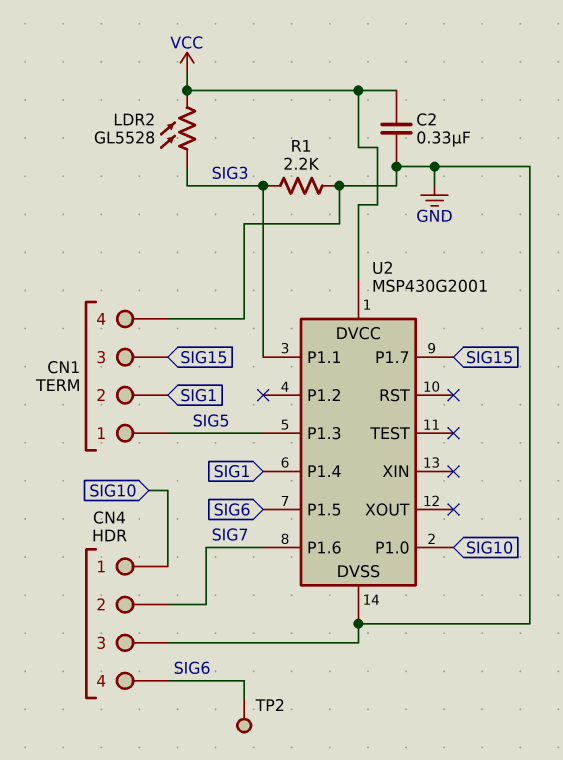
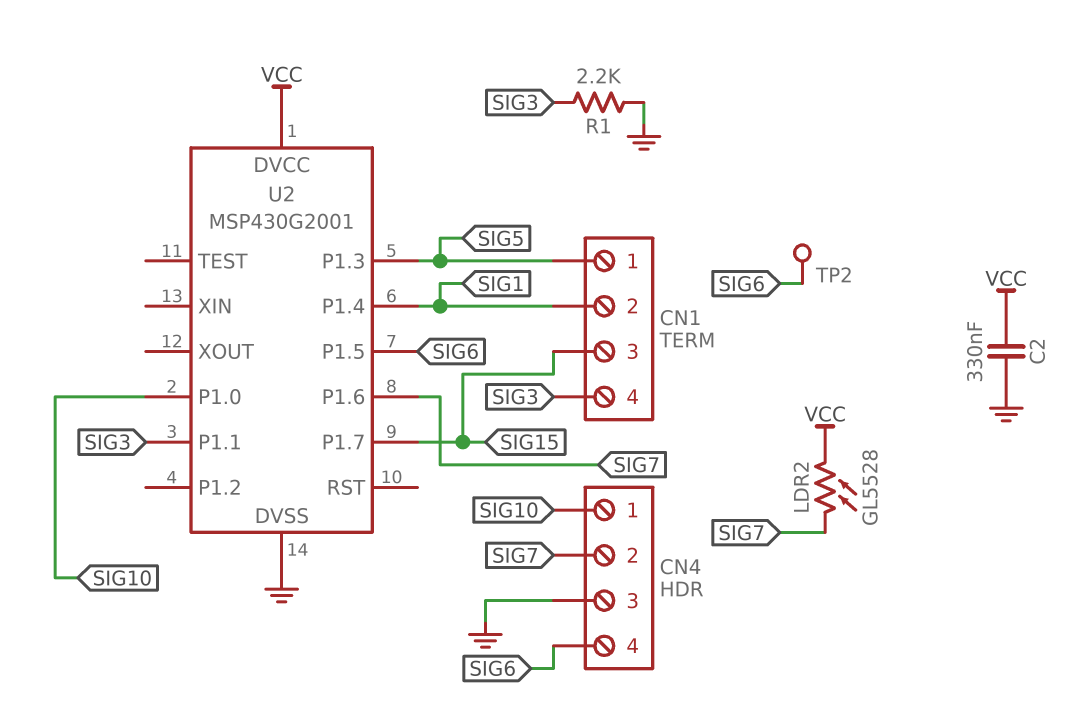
CN1 pin 4: GND -> SIG3
LDR2: GL5528 (SIG3, VCC) -> GL5528 (SIG7, VCC)

